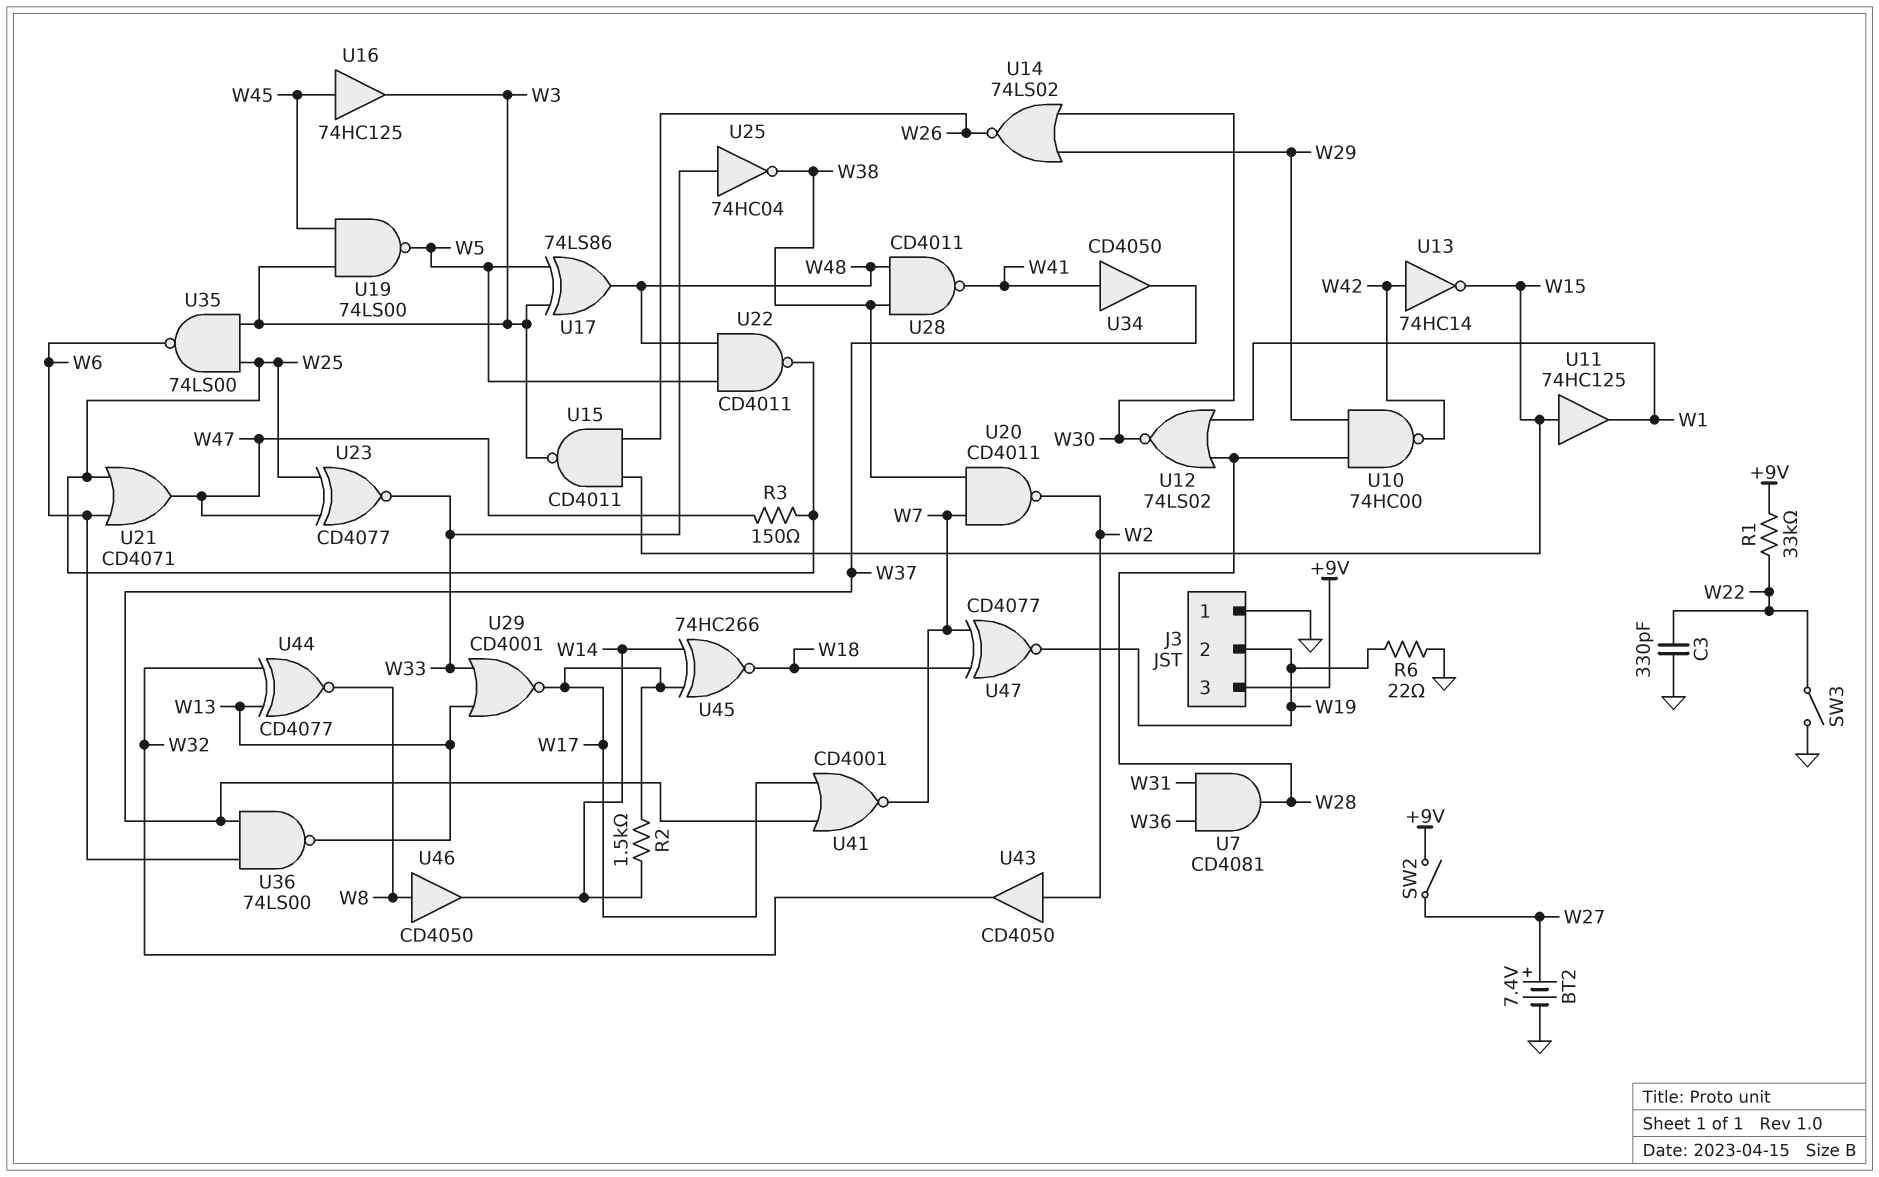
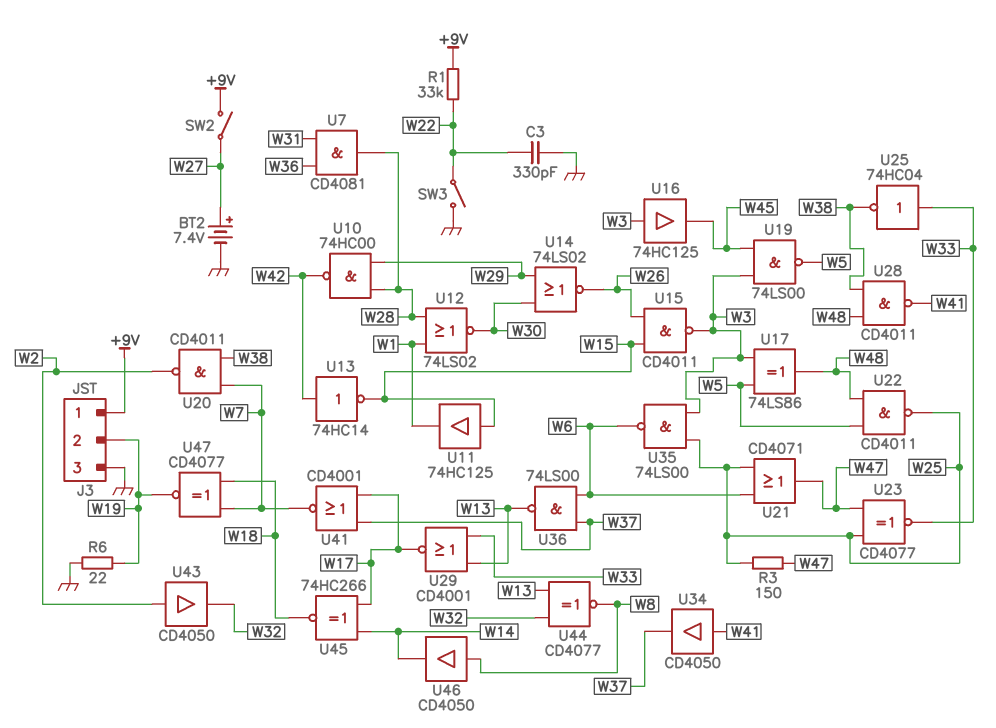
J3 pin 1: GND -> +9V
J3 pin 3: +9V -> GND
R2: 1.5k (W14, W17) -> none
U16: buffer 74HC125 (in W45, out W3) -> buffer 74HC125 (in W3, out W45)

